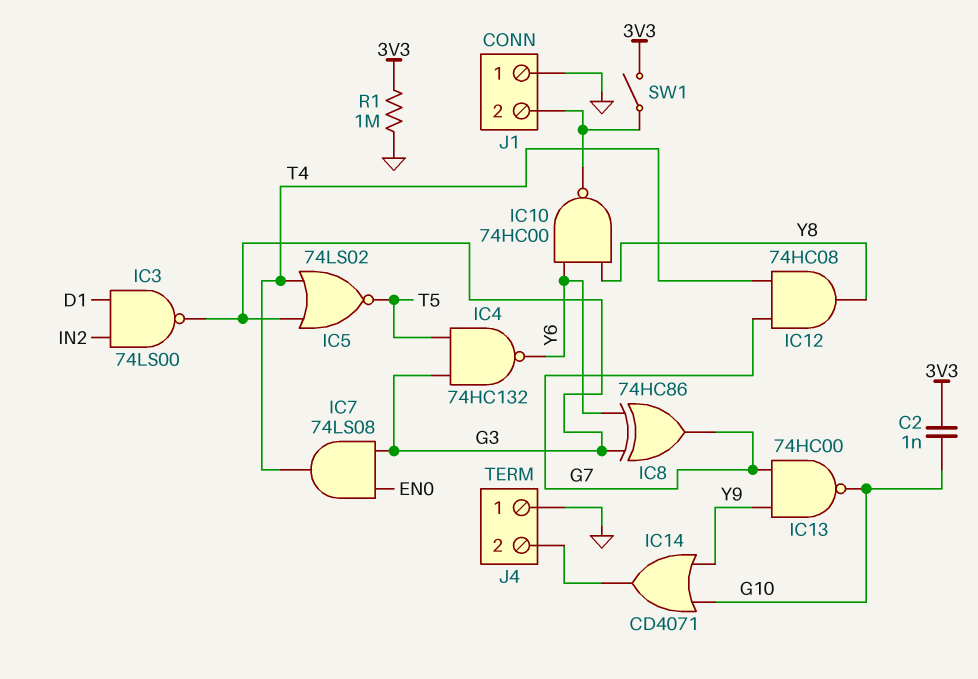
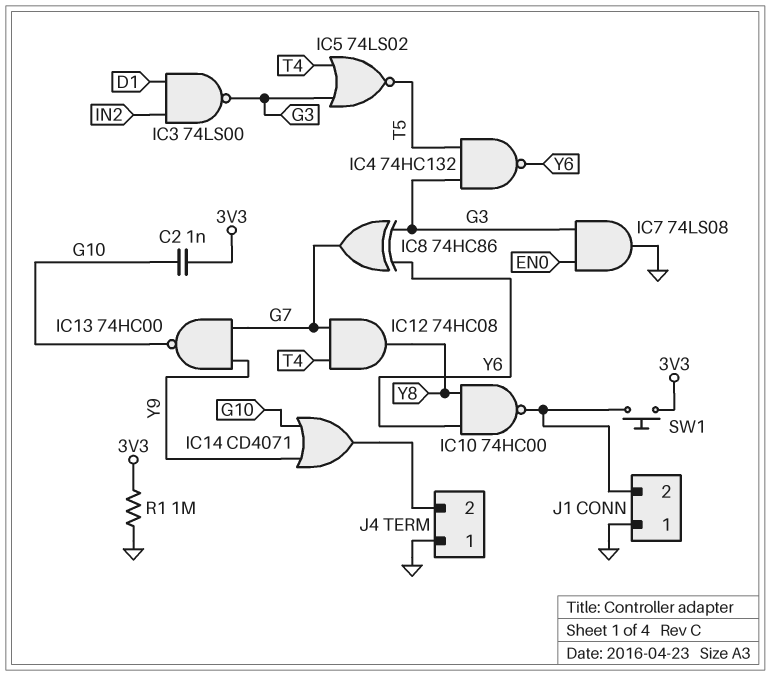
IC7: AND 74LS08 (in EN0, in G3, out T4) -> AND 74LS08 (in EN0, in G3, out GND)
SW1: switch (3V3, J1/2) -> button (3V3, J1/2)

